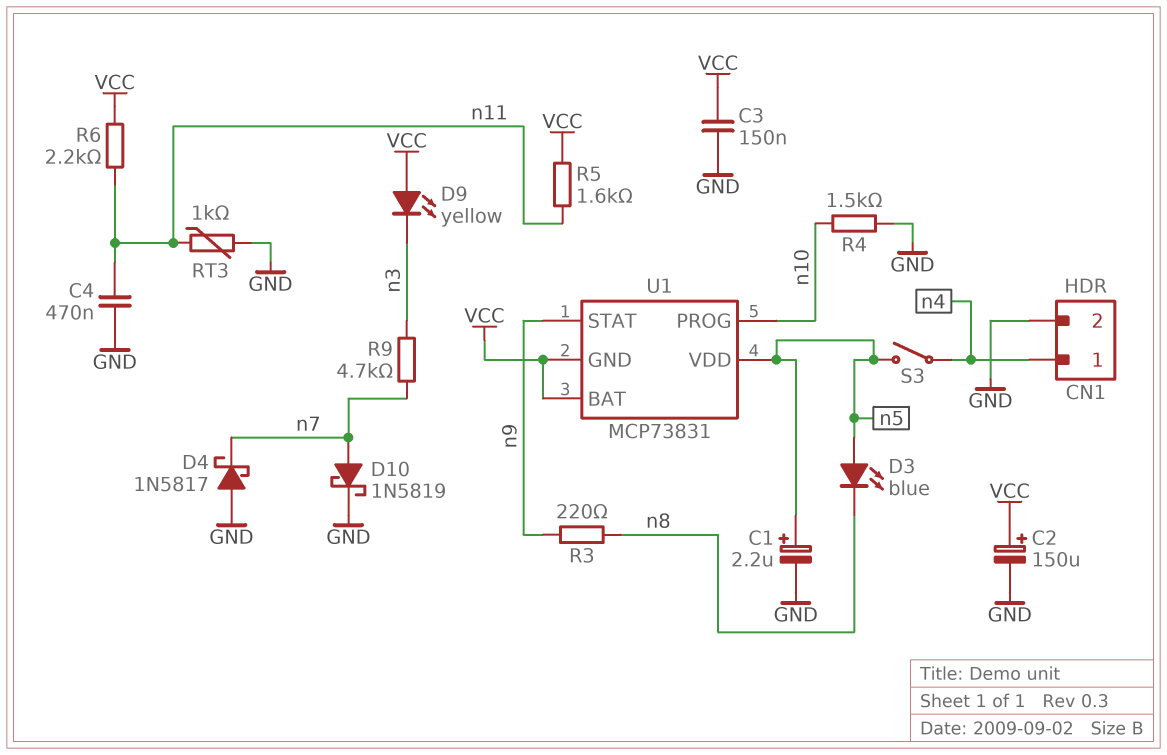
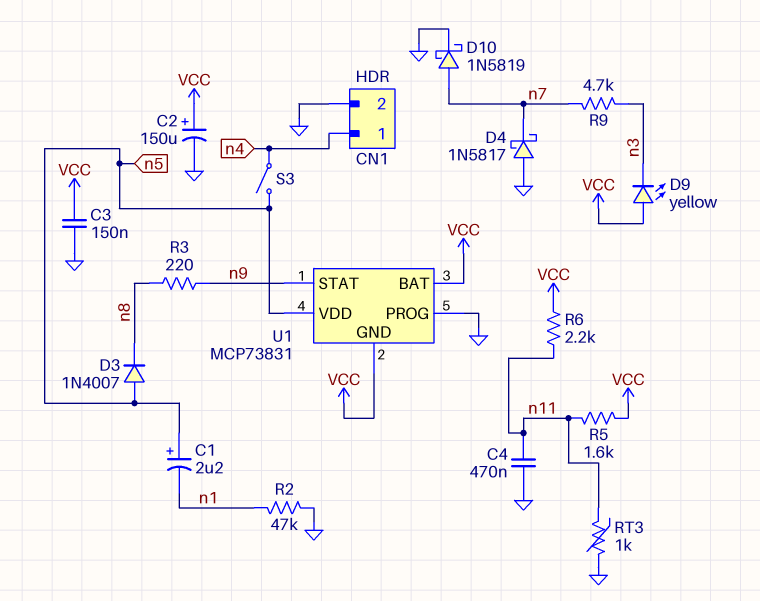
C1: 2.2uF (plus n5, minus GND) -> 2.2uF (plus n5, minus n1)
D3: LED blue (A n5, K n8) -> diode 1N4007 (A n5, K n8)
R2: none -> 47k (GND, n1)
R4: 1.5k (GND, n10) -> none
U1 pin PROG: n10 -> GND

